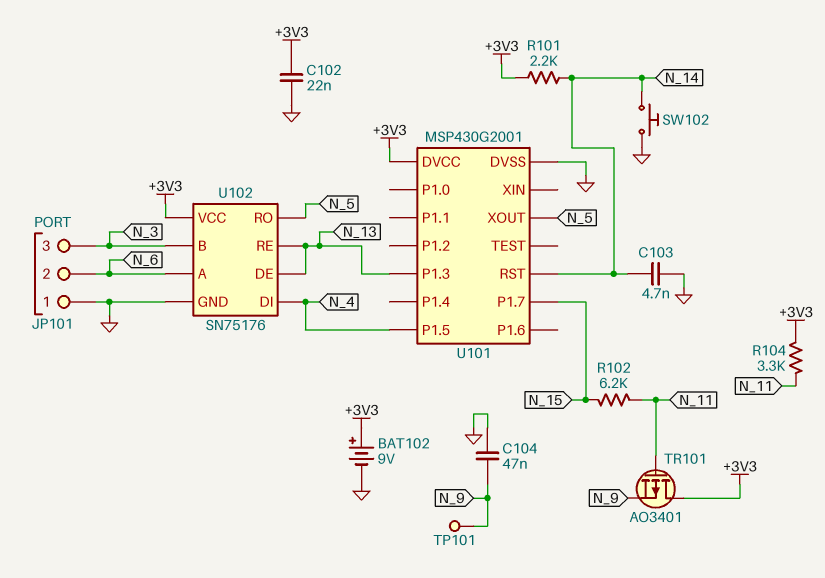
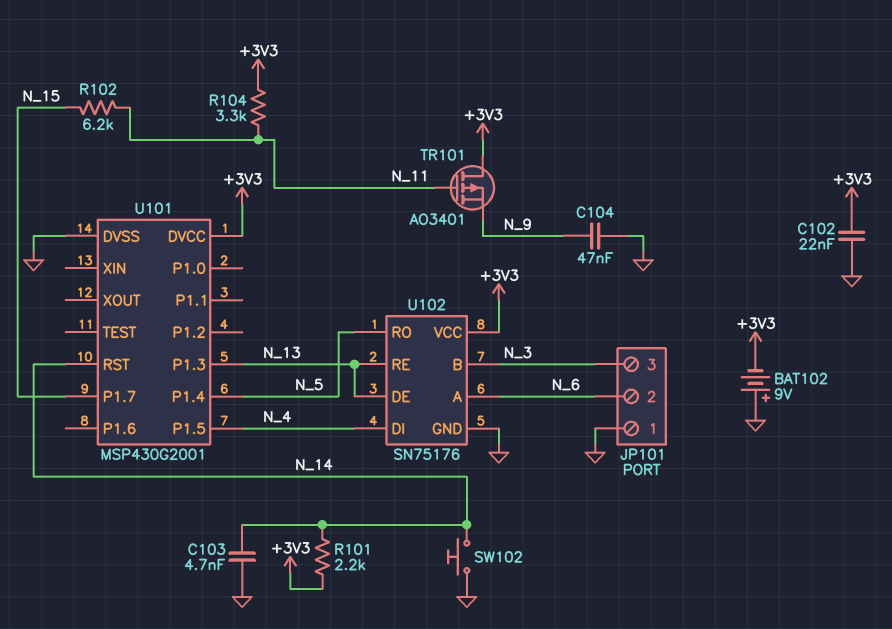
BAT102: 9V (plus +3V3, minus GND) -> 9V (plus GND, minus +3V3)
TP101: test point (N_9) -> none
U101 pin P1.4: none -> N_5
U101 pin XOUT: N_5 -> none

